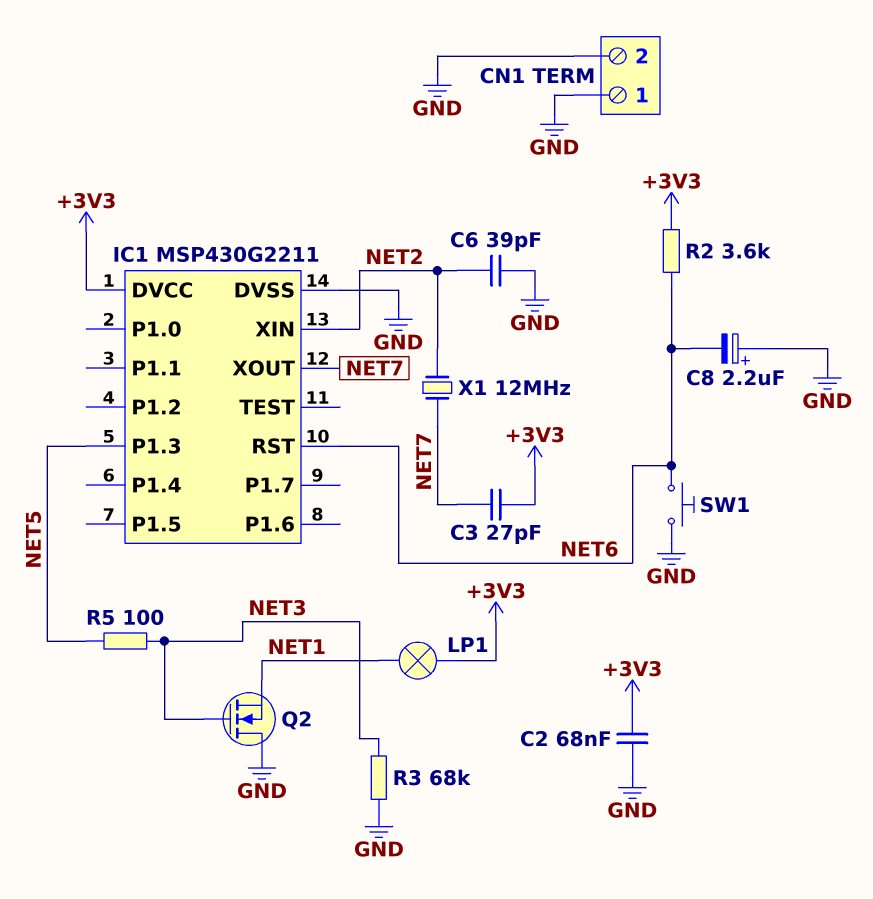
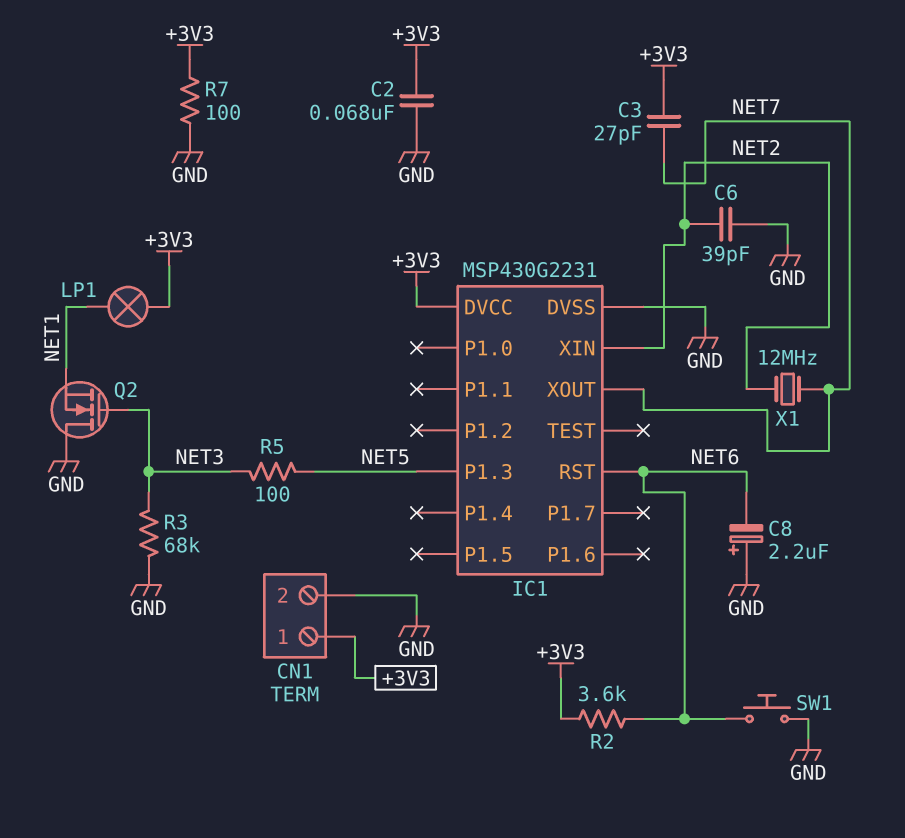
CN1 pin 1: GND -> +3V3
IC1: MSP430G2211 -> MSP430G2231
R7: none -> 100 (+3V3, GND)

